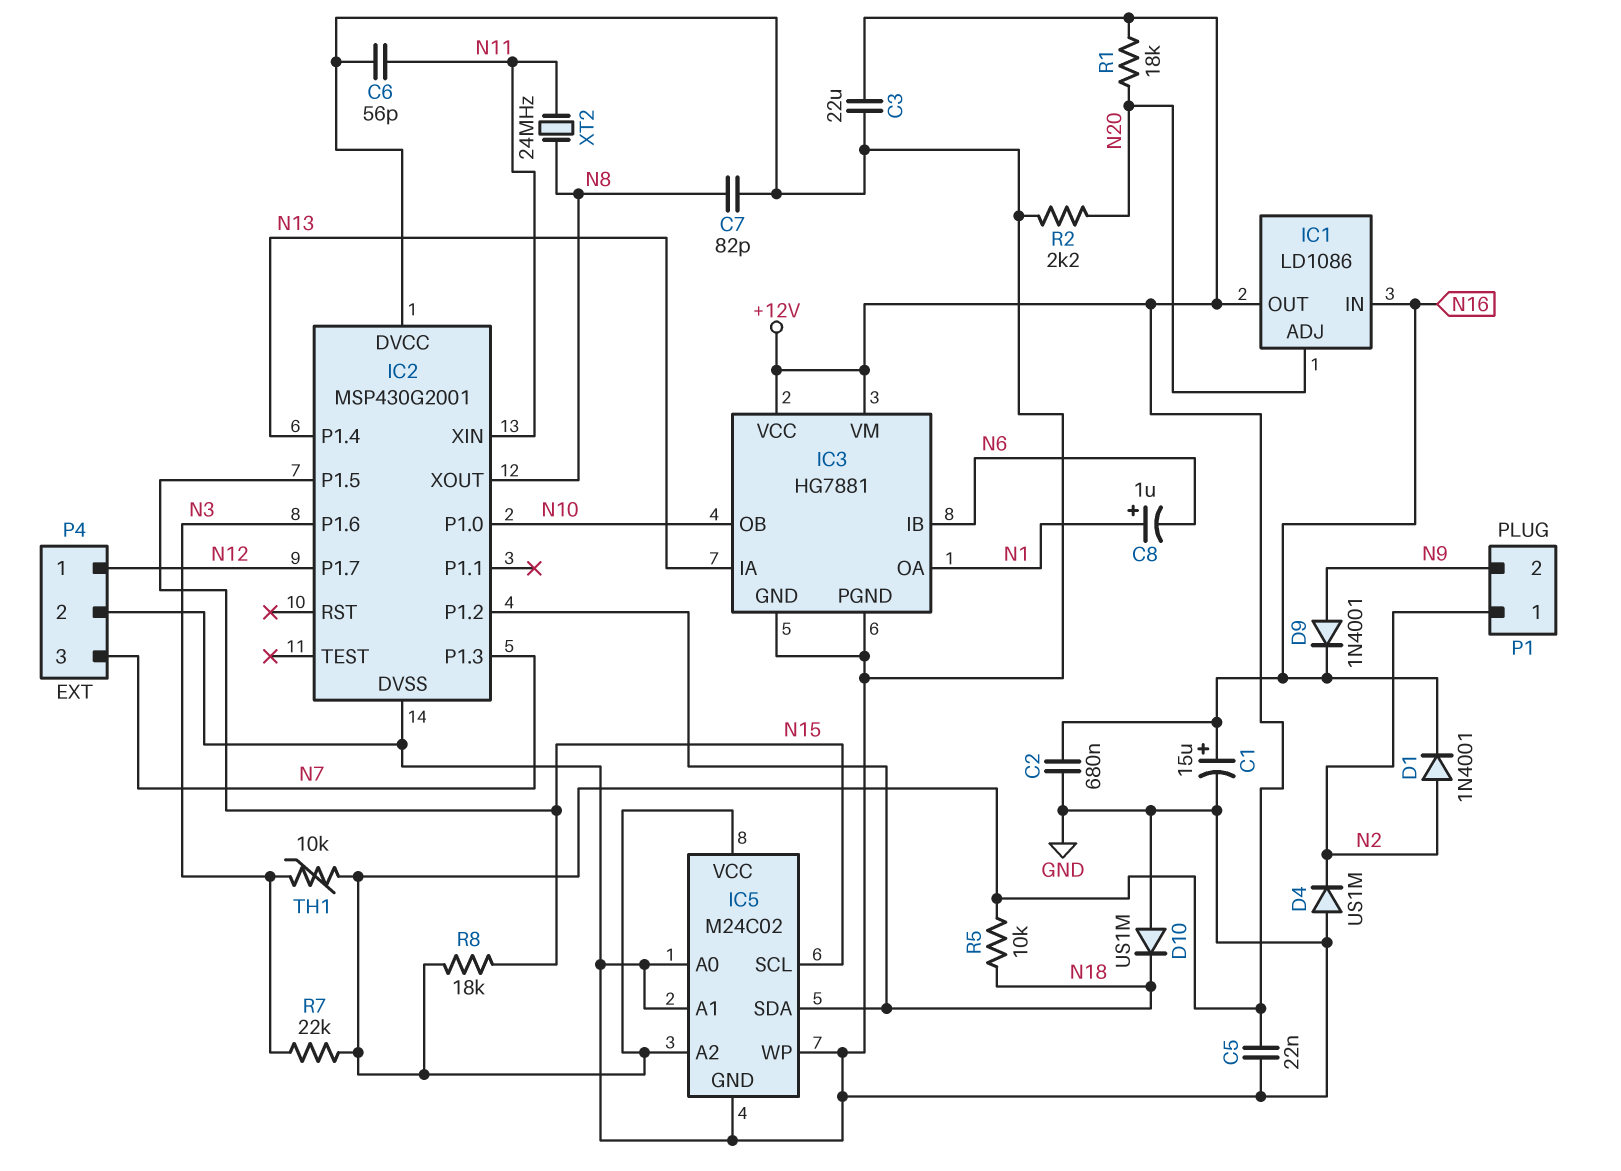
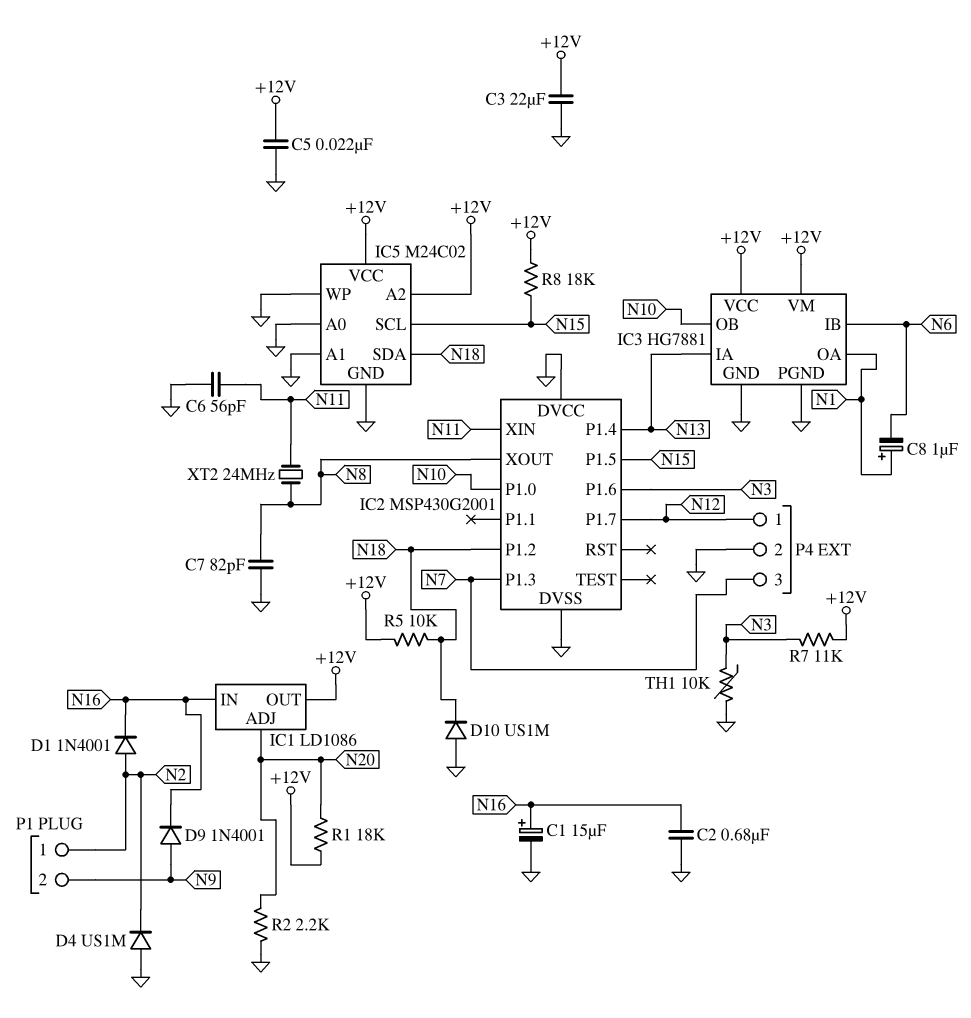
R7: 22k (+12V, N3) -> 11k (+12V, N3)
TH1: 10k (+12V, N3) -> 10k (GND, N3)

